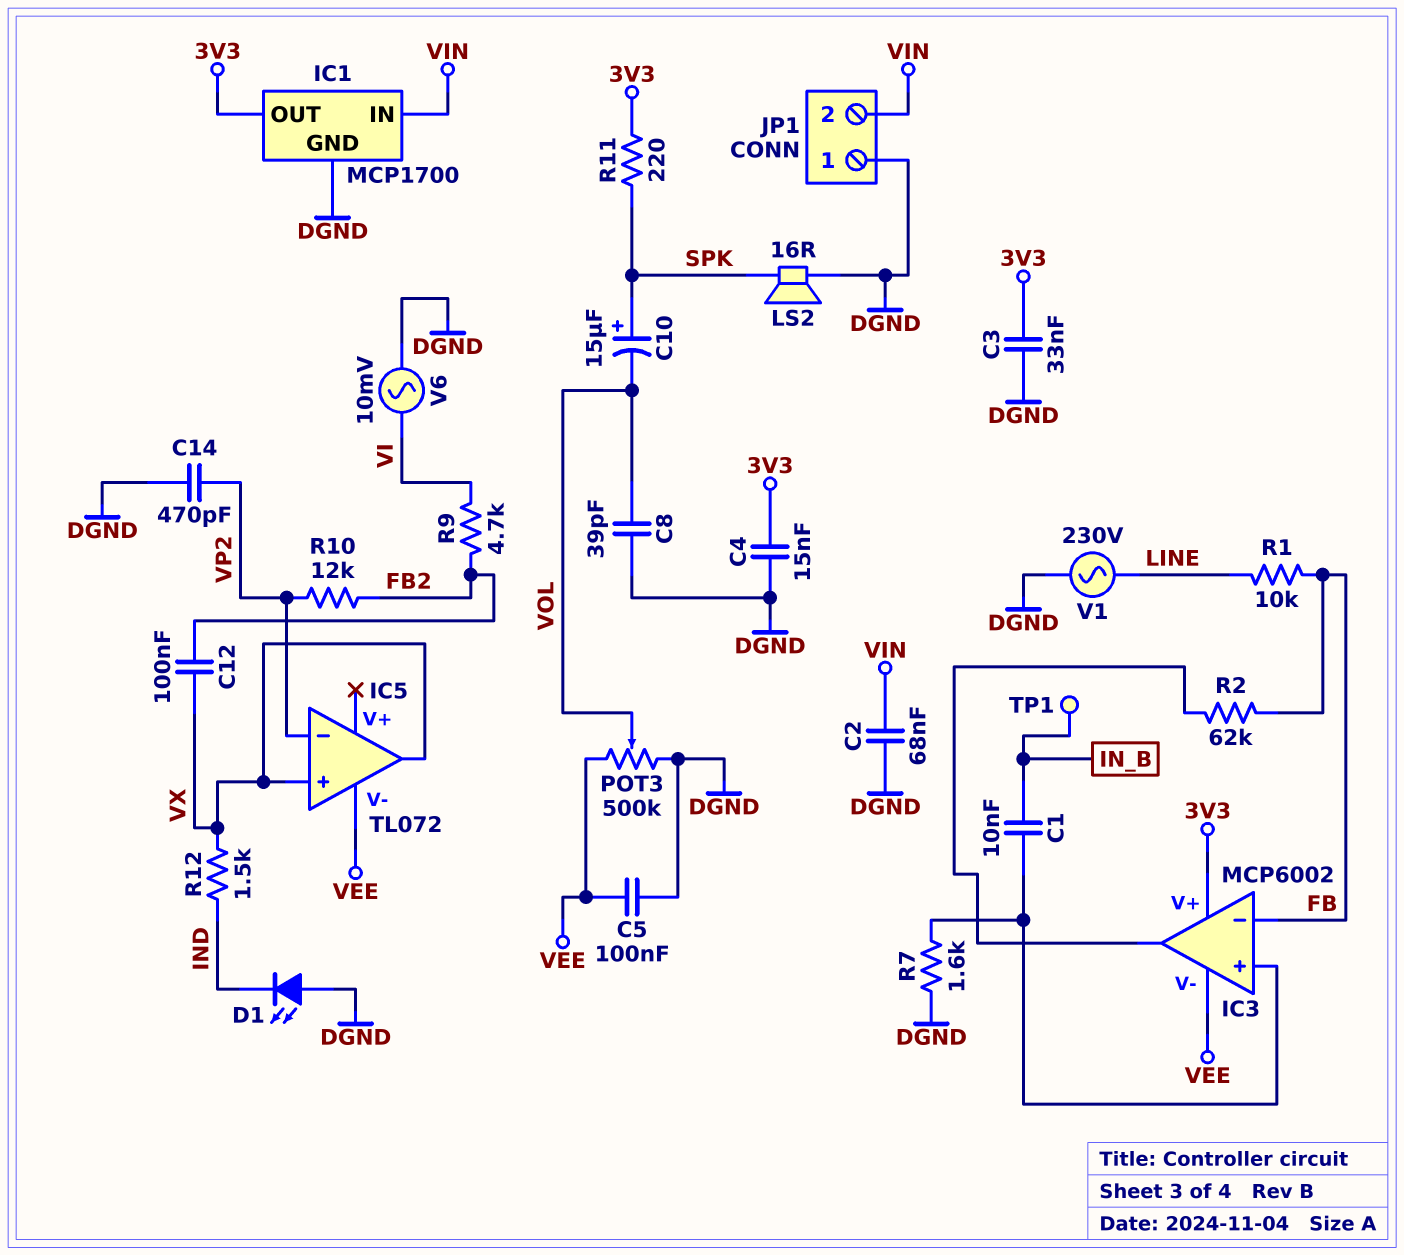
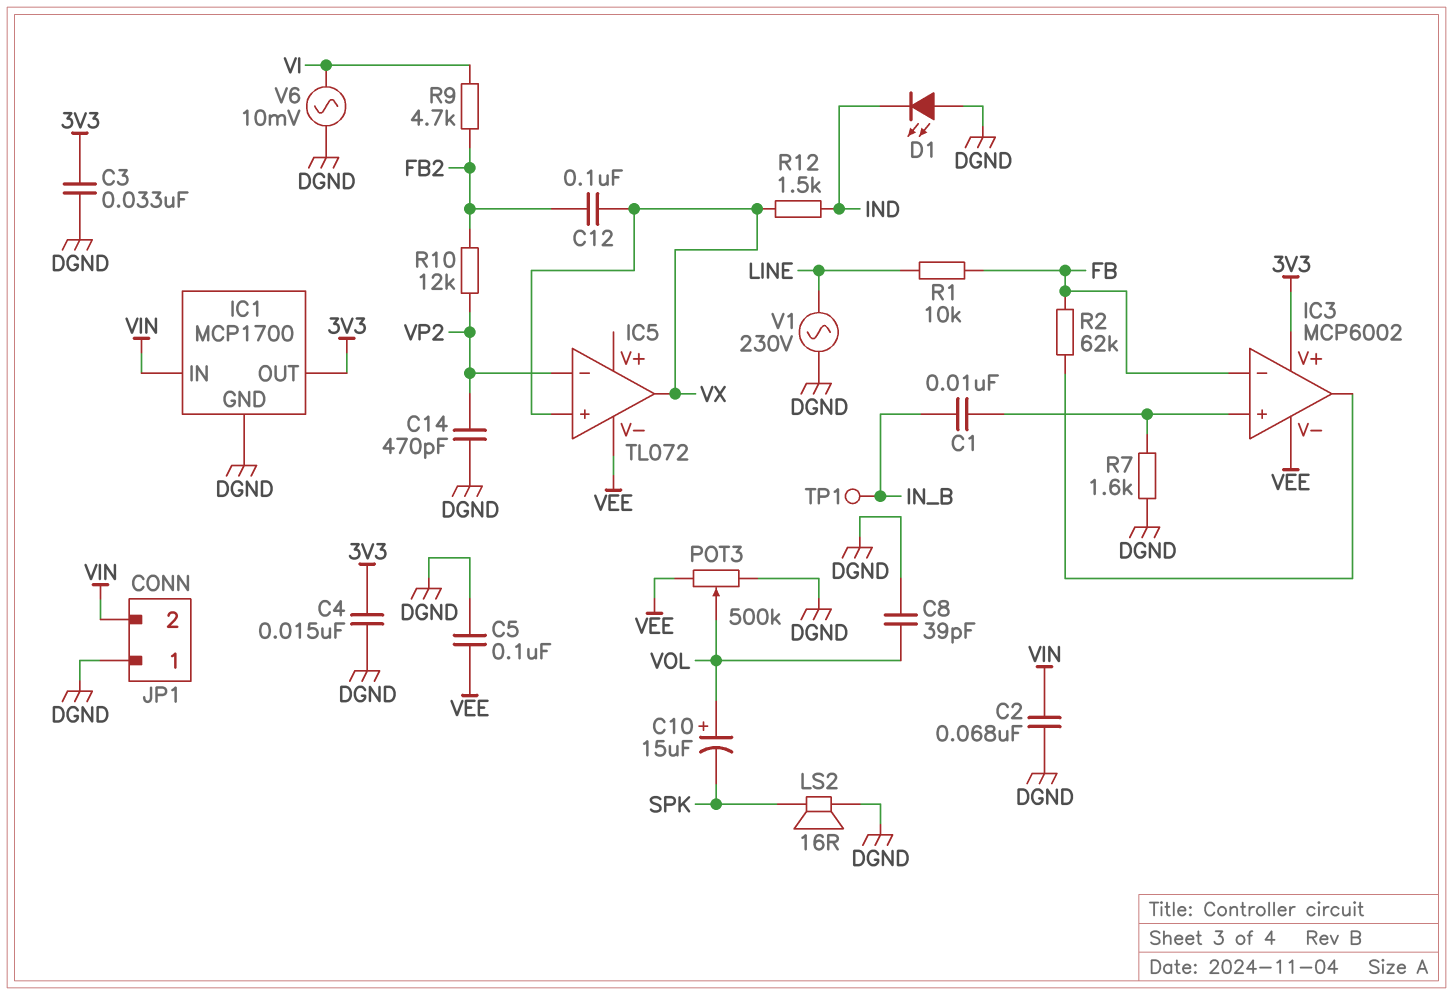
C10: 15uF (plus SPK, minus VOL) -> 15uF (plus VOL, minus SPK)
R11: 220 (3V3, SPK) -> none

